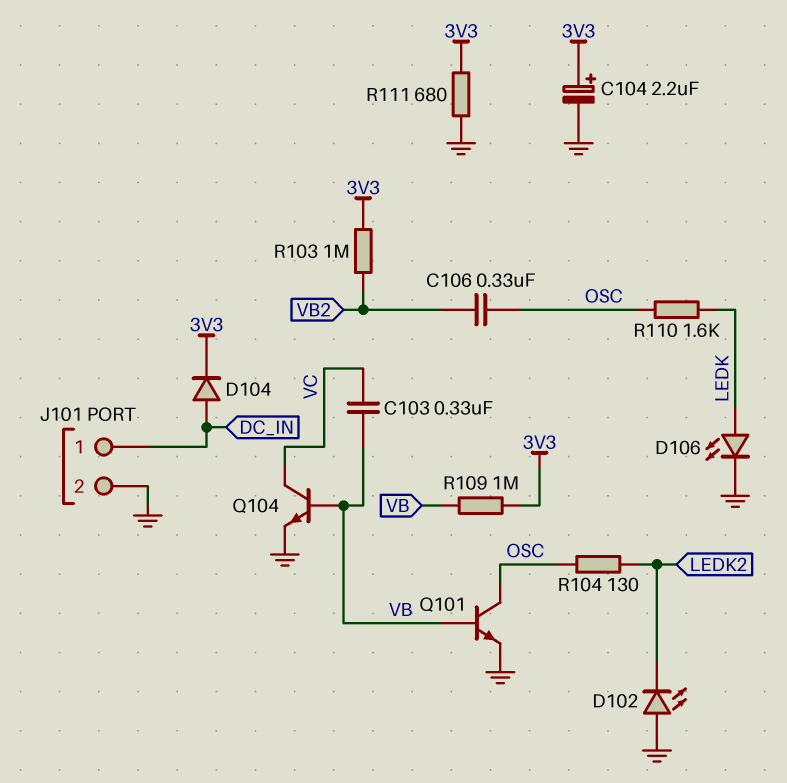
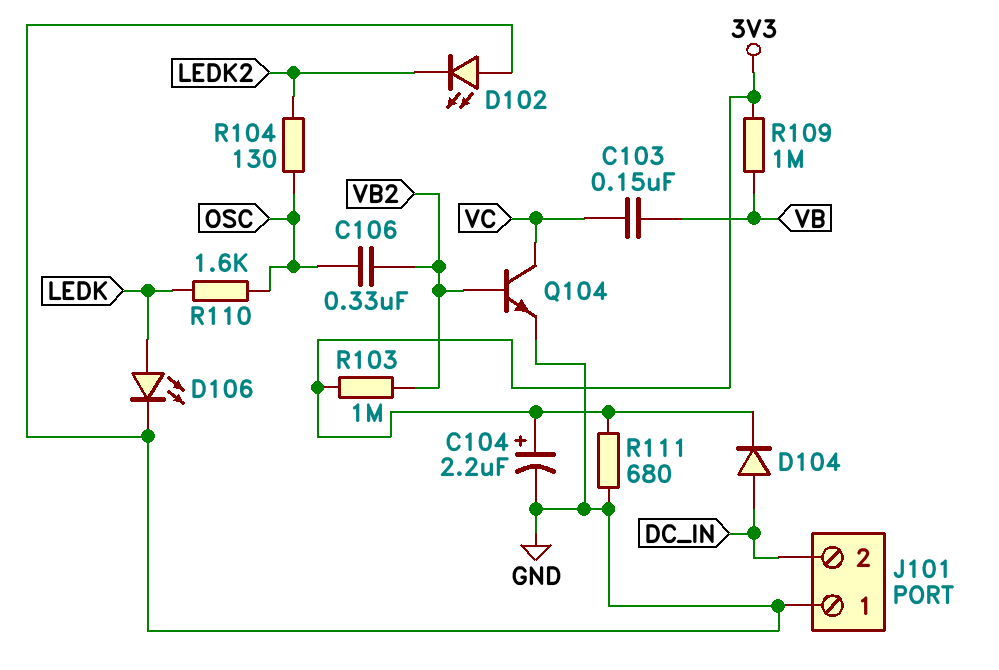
C103: 330nF (VB, VC) -> 150nF (VB, VC)
J101 pin 1: DC_IN -> GND
J101 pin 2: GND -> DC_IN
Q101: NPN (B VB, C OSC, E GND) -> none
Q104: NPN (B VB, C VC, E GND) -> NPN (B VB2, C VC, E GND)

